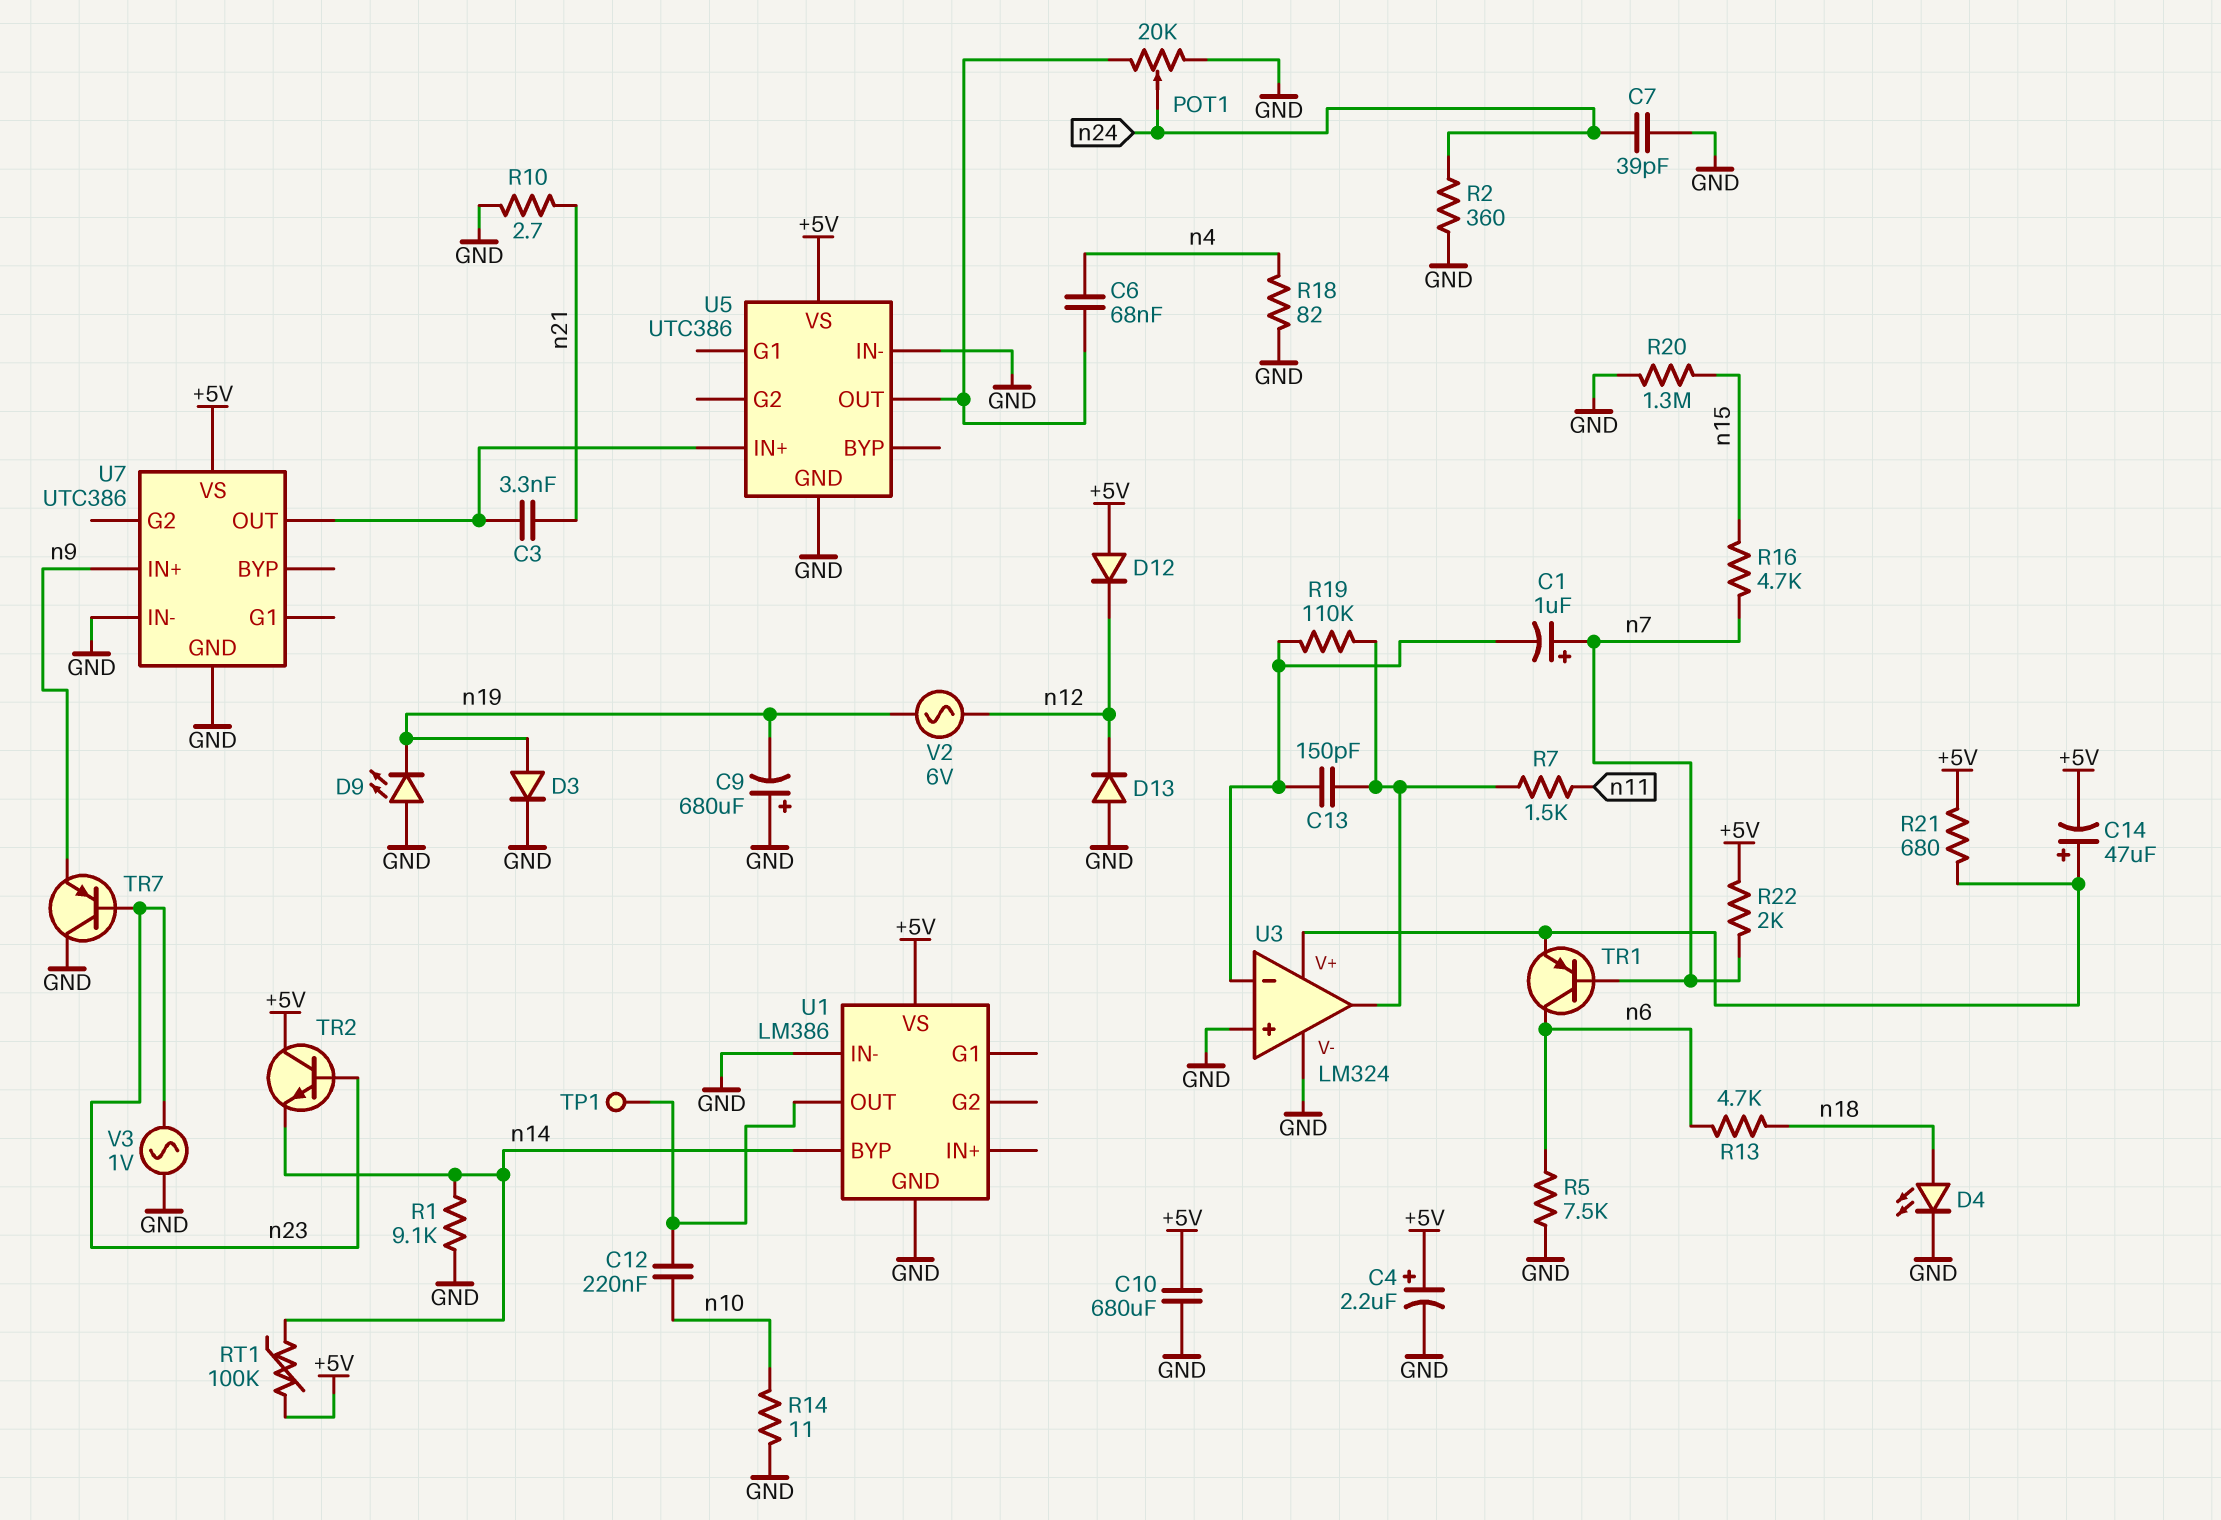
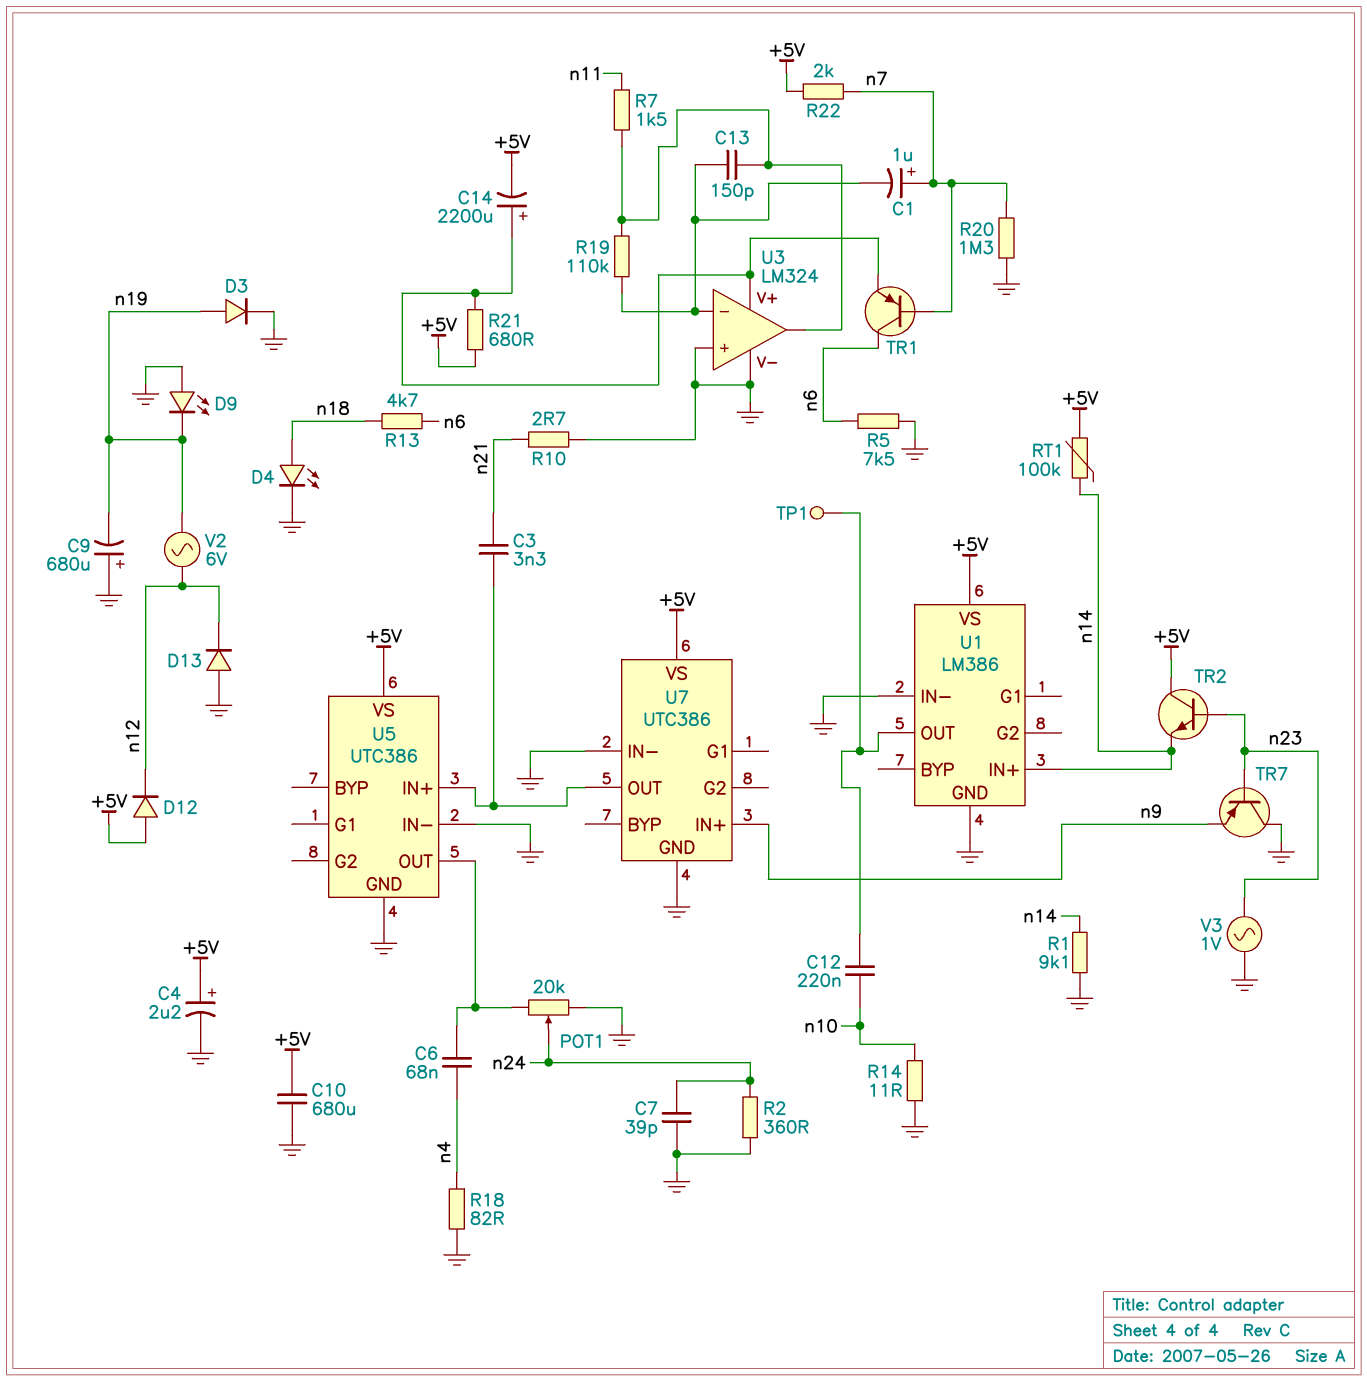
C14: 47uF (plus U3/V+, minus +5V) -> 2200uF (plus U3/V+, minus +5V)
R16: 4.7k (n7, n15) -> none
R20: 1.3M (GND, n15) -> 1.3M (GND, n7)
U1 pin BYP: n14 -> none
U1 pin IN+: none -> n14

